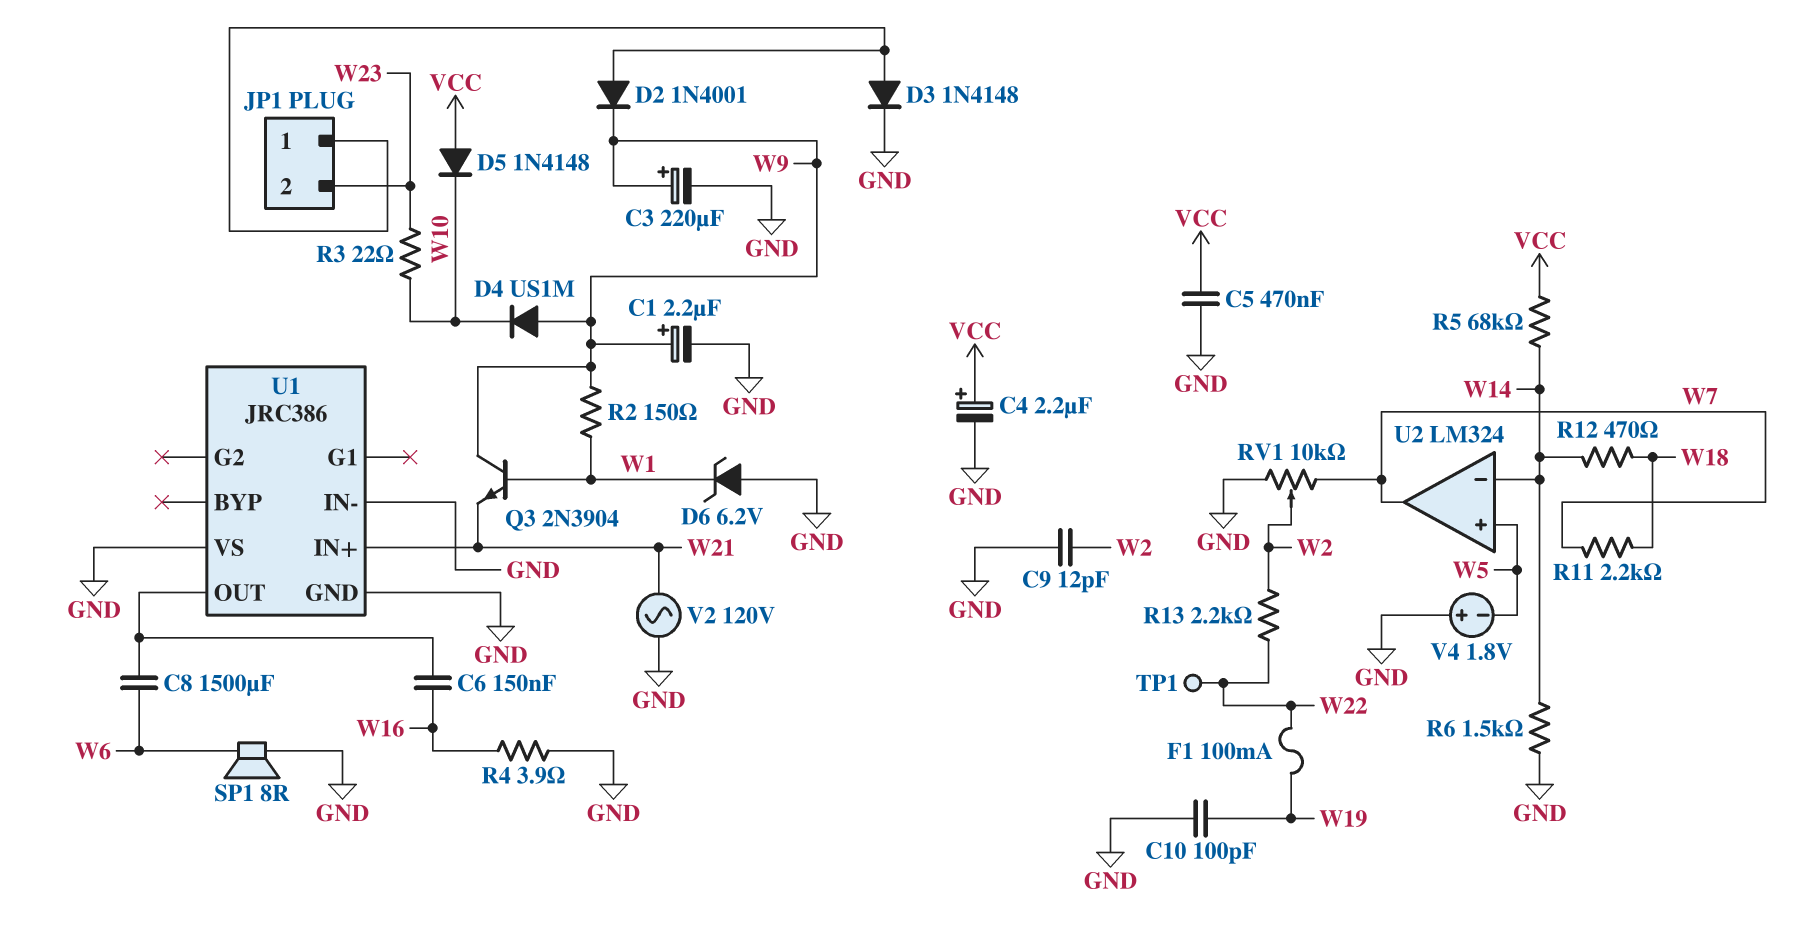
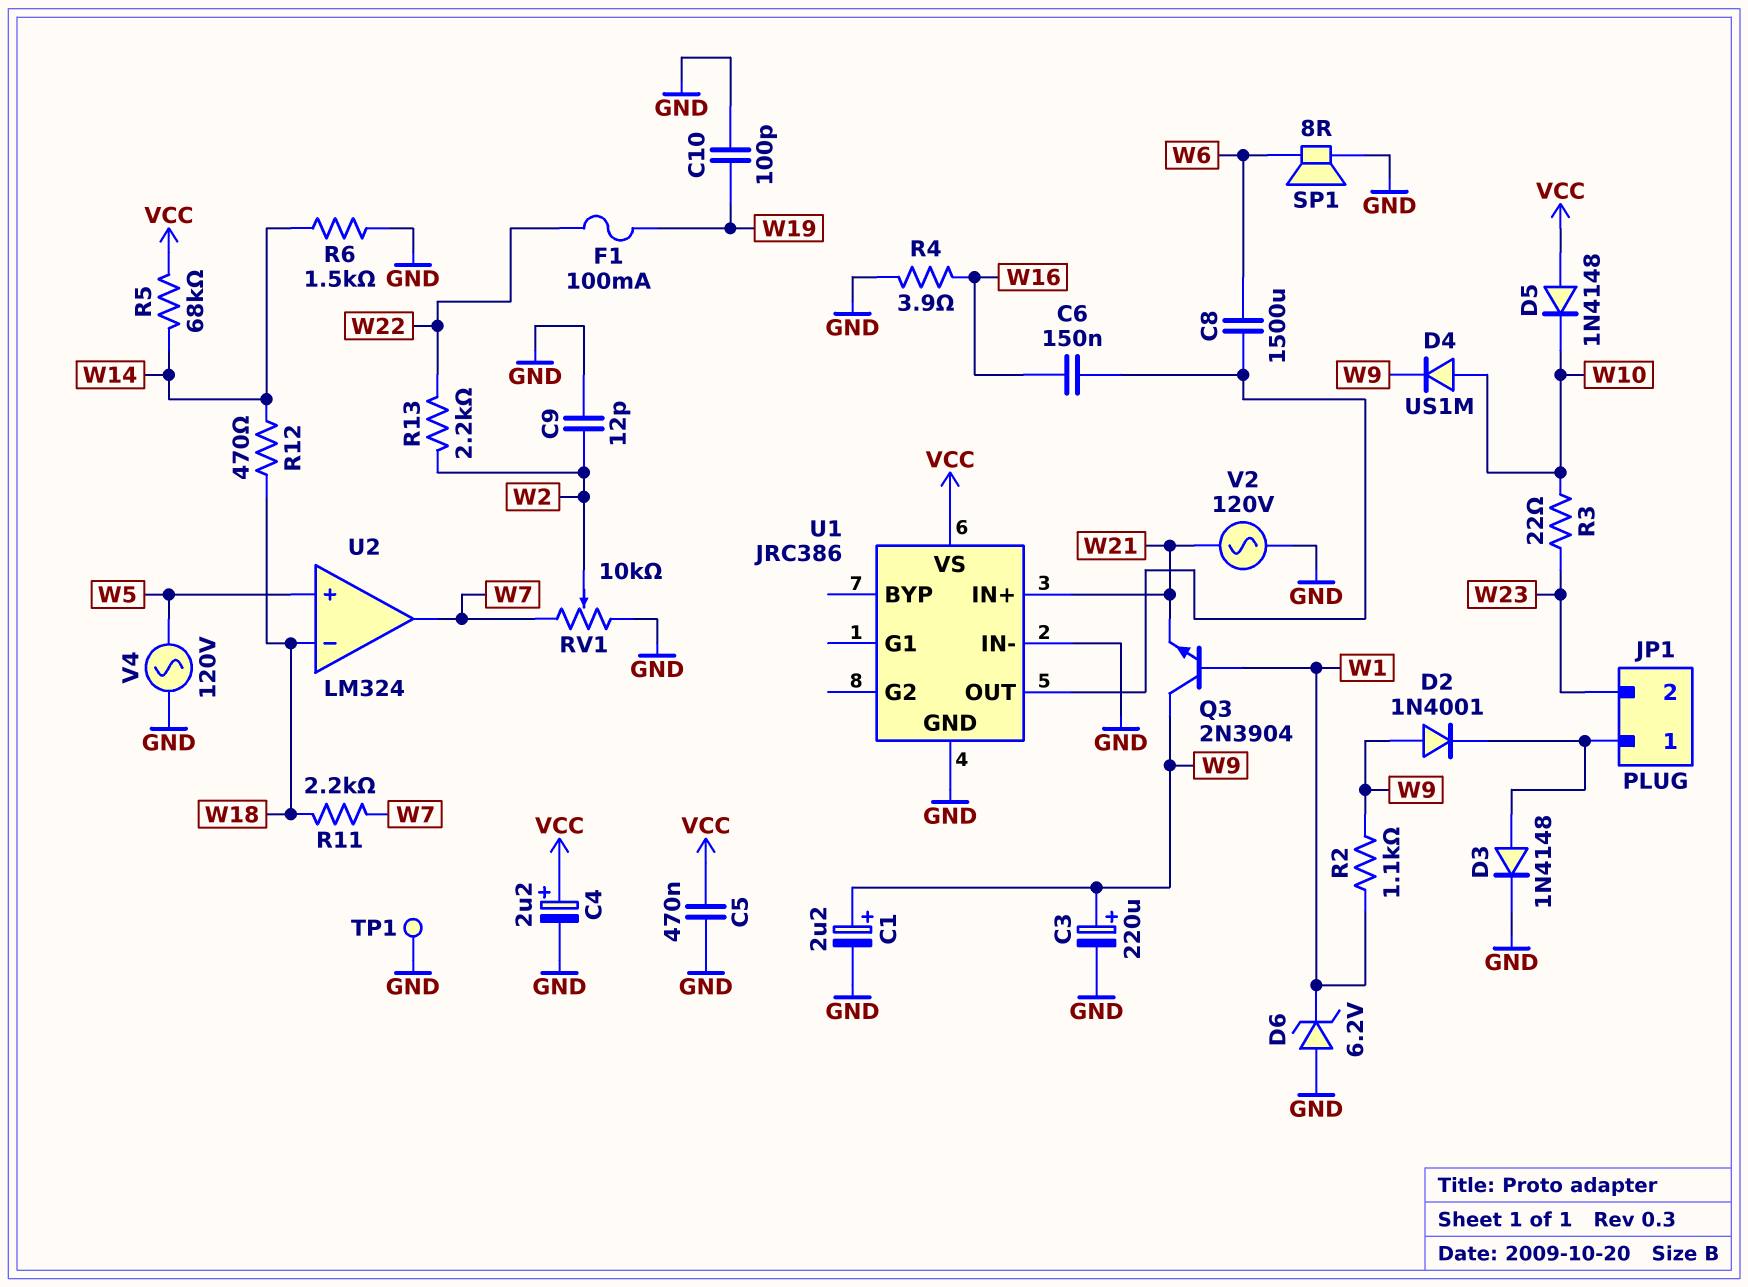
D2: diode 1N4001 (A JP1/1, K W9) -> diode 1N4001 (A W9, K JP1/1)
D4: diode US1M (A W9, K W10) -> diode US1M (A W10, K W9)
R2: 150 (W1, W9) -> 1.1k (W1, W9)
TP1: test point (W22) -> test point (GND)
U1 pin VS: GND -> VCC
U2 pin in-: W14 -> W18
V4: 1.8V (plus GND, minus W5) -> AC 120V (GND, W5)

